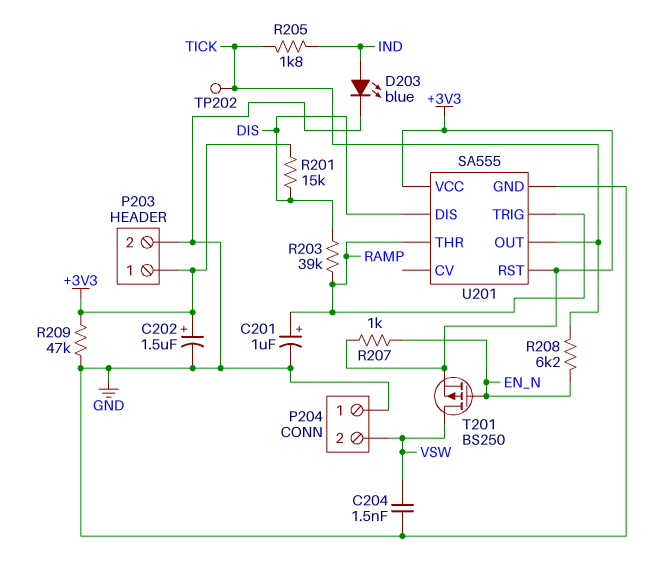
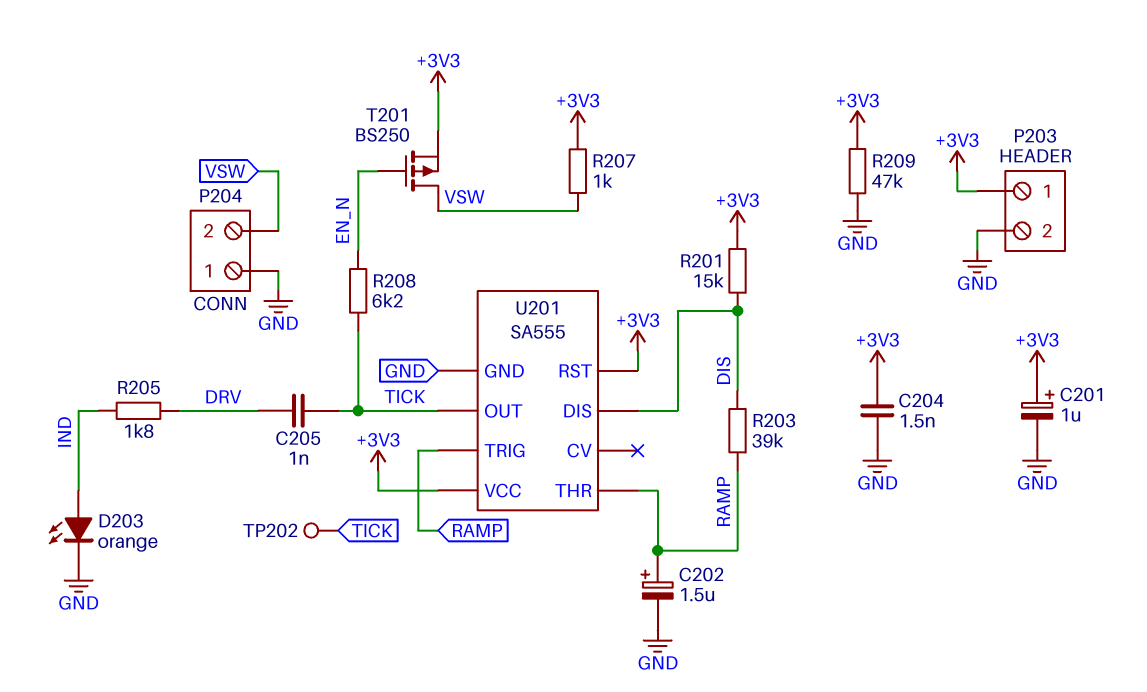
C201: 1uF (plus RAMP, minus GND) -> 1uF (plus +3V3, minus GND)
C202: 1.5uF (plus +3V3, minus GND) -> 1.5uF (plus RAMP, minus GND)
C204: 1.5nF (GND, VSW) -> 1.5nF (+3V3, GND)
C205: none -> 1nF (DRV, TICK)
D203: LED blue (A IND, K GND) -> LED orange (A IND, K GND)
R205: 1.8k (IND, TICK) -> 1.8k (DRV, IND)
R207: 1k (+3V3, EN_N) -> 1k (+3V3, VSW)

